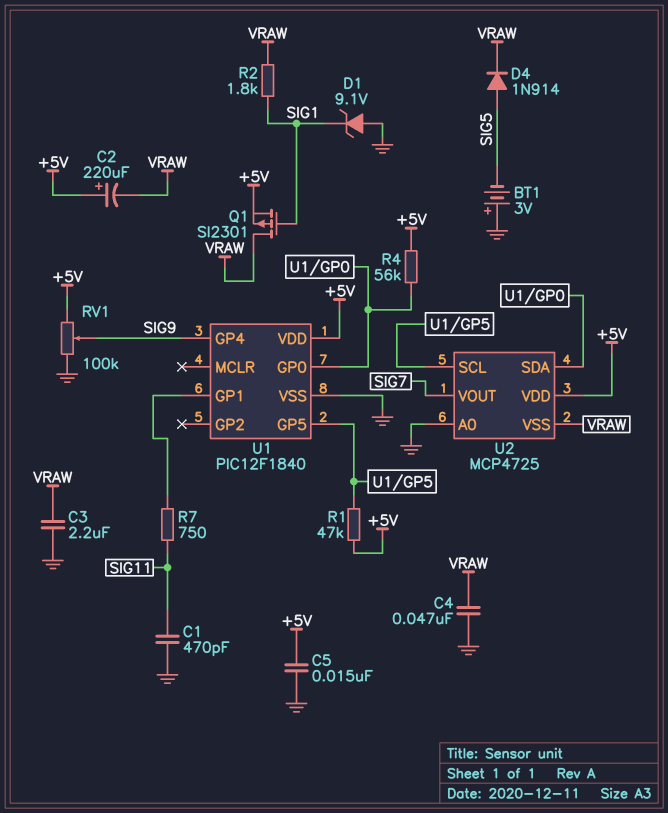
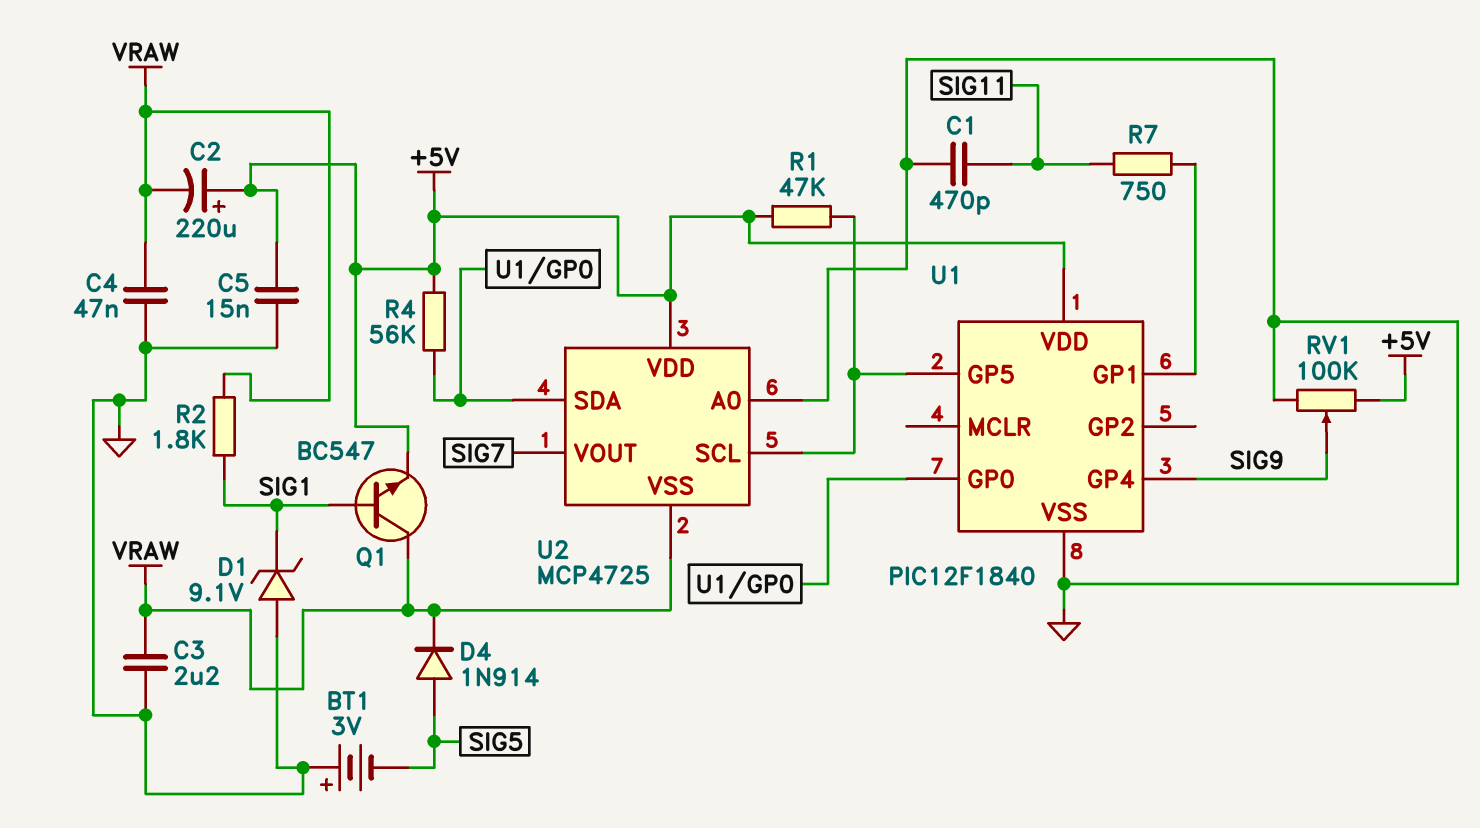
Q1: PMOS SI2301 (G SIG1, D VRAW, S +5V) -> NPN BC547 (B SIG1, C VRAW, E +5V)

